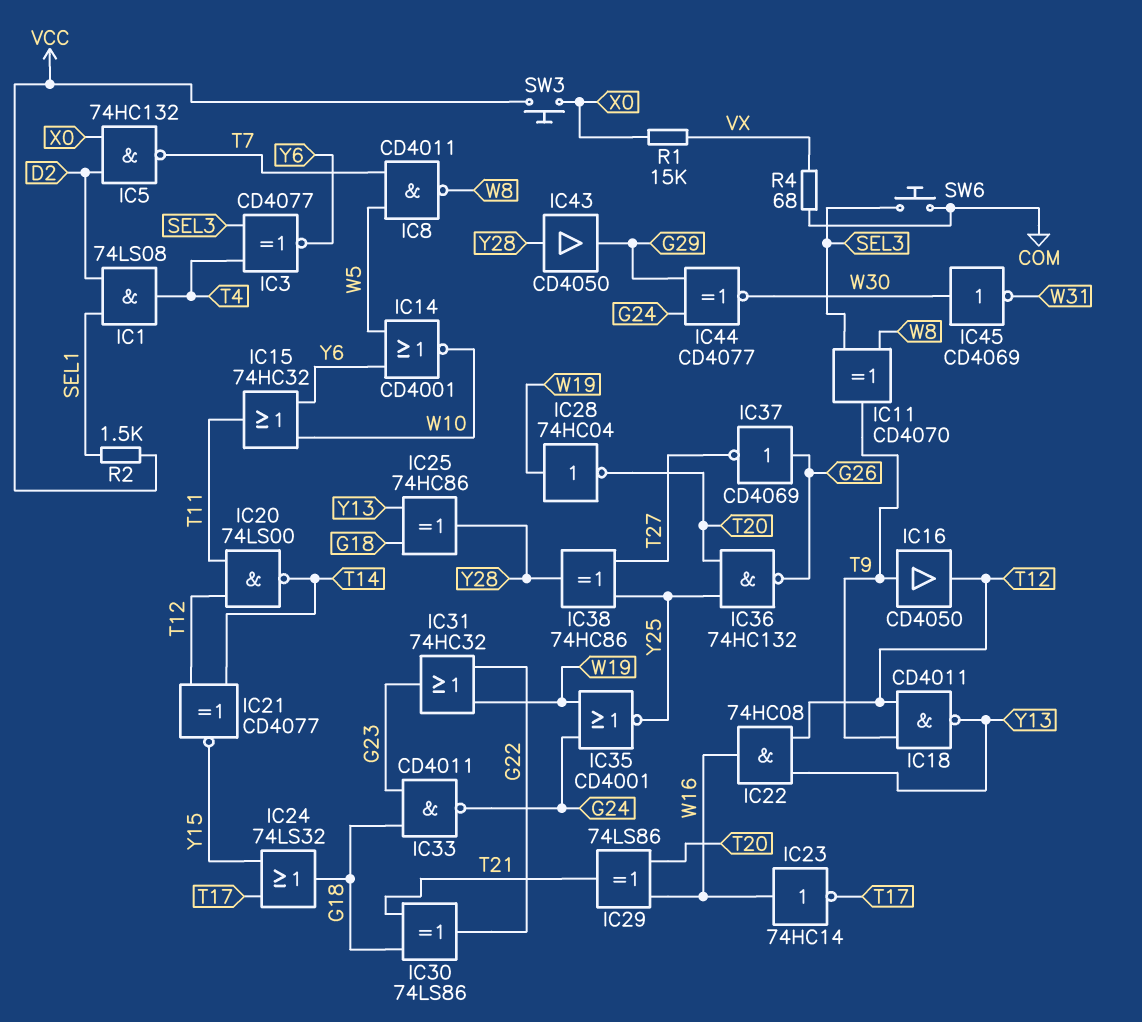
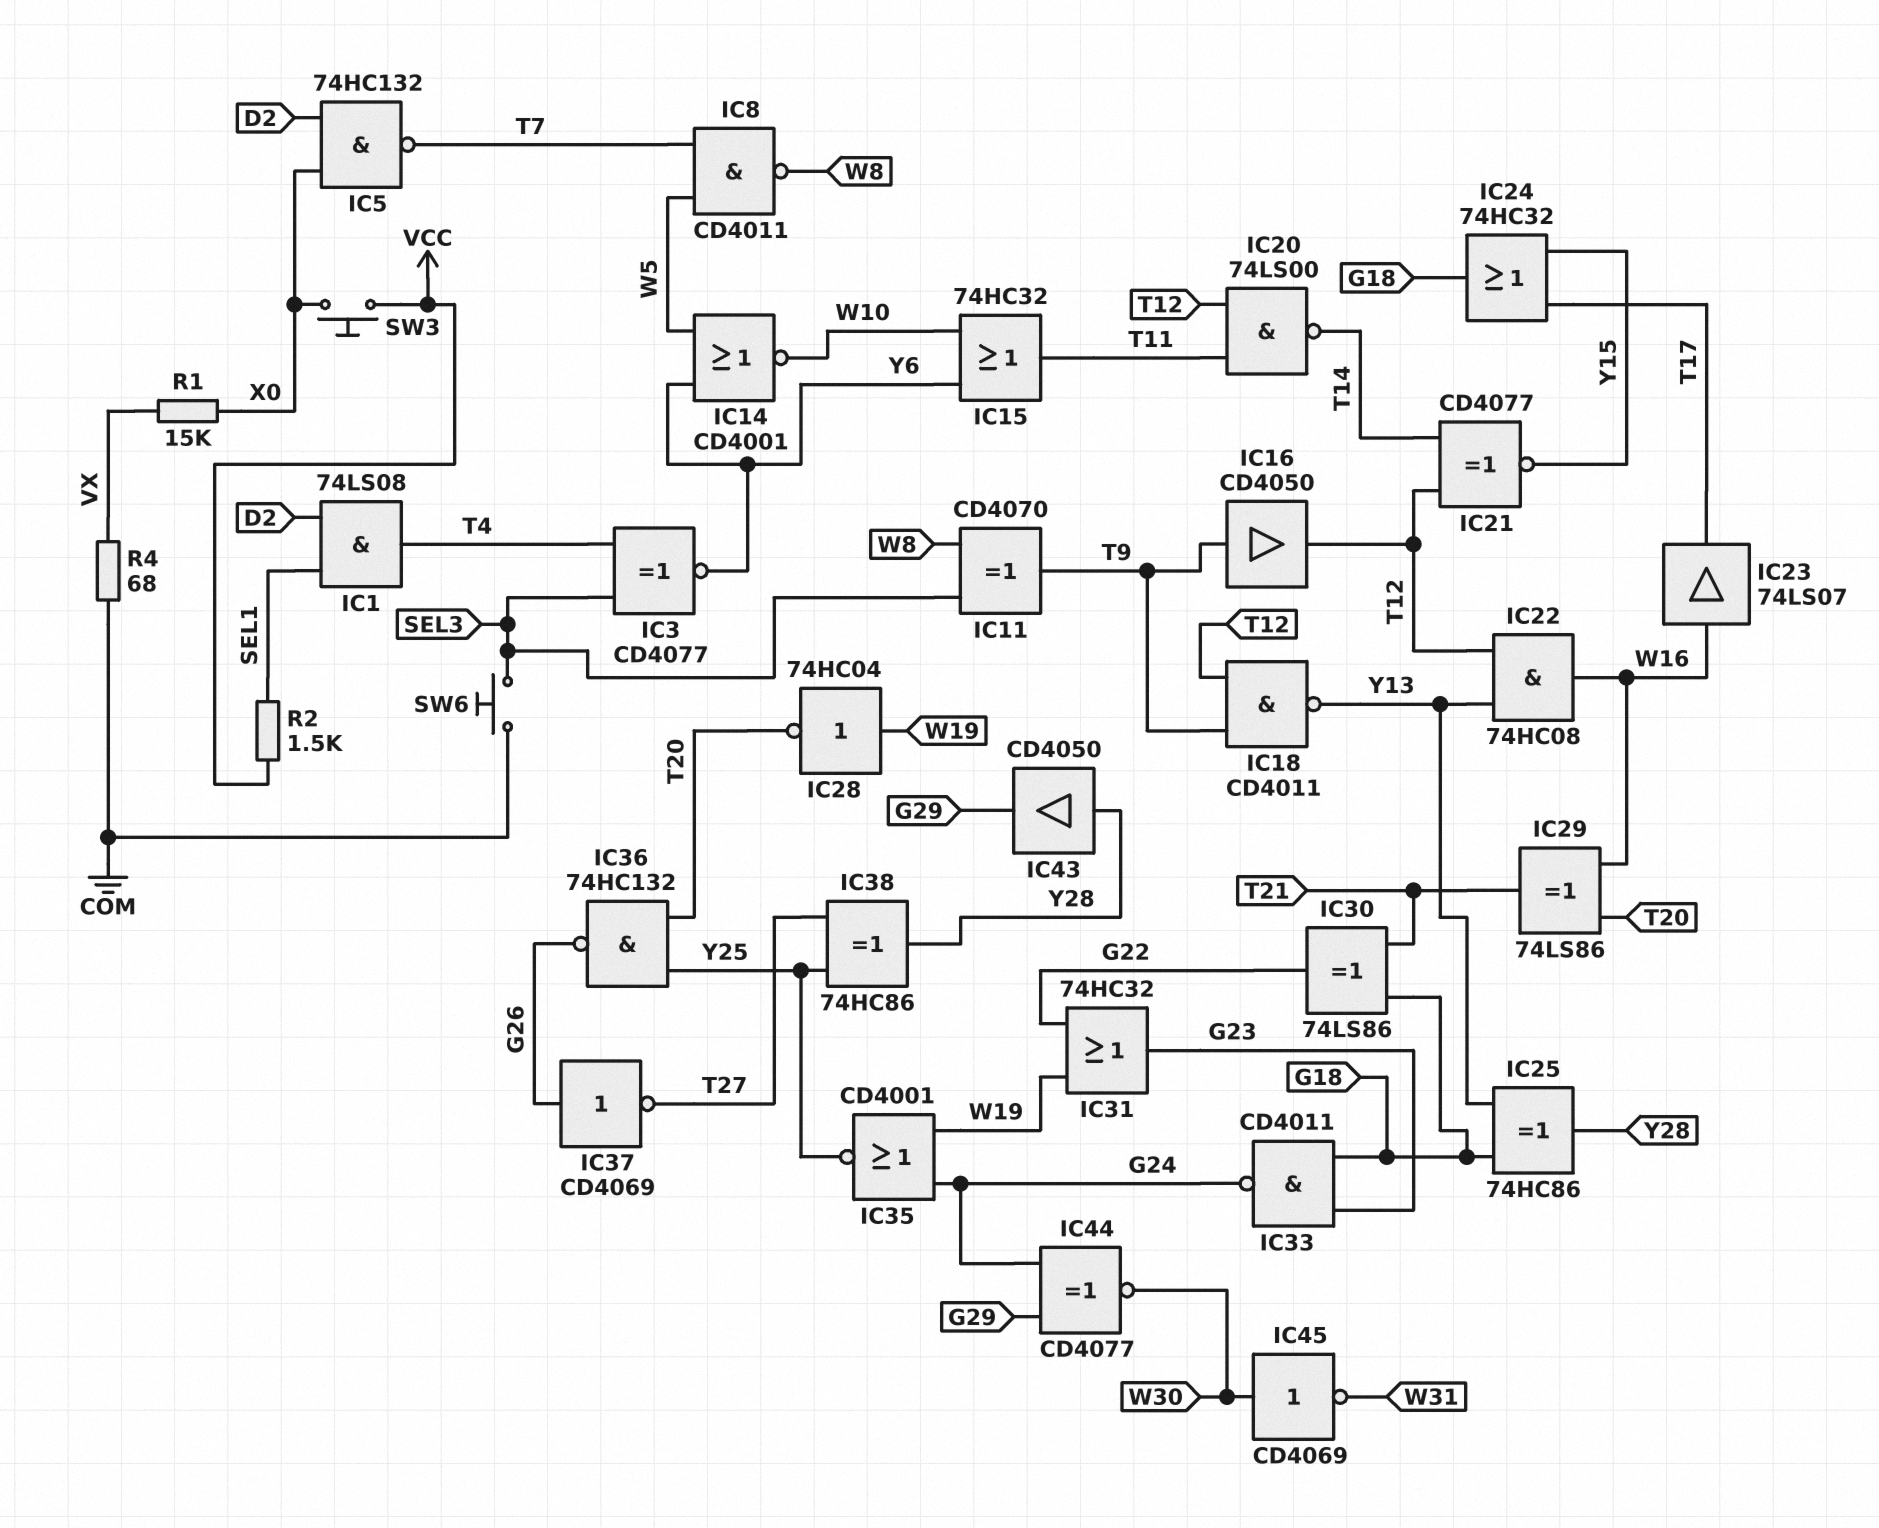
IC23: NOT 74HC14 (in W16, out T17) -> buffer 74LS07 (in W16, out T17)
IC24: OR 74LS32 (in T17, in Y15, out G18) -> OR 74HC32 (in T17, in Y15, out G18)

